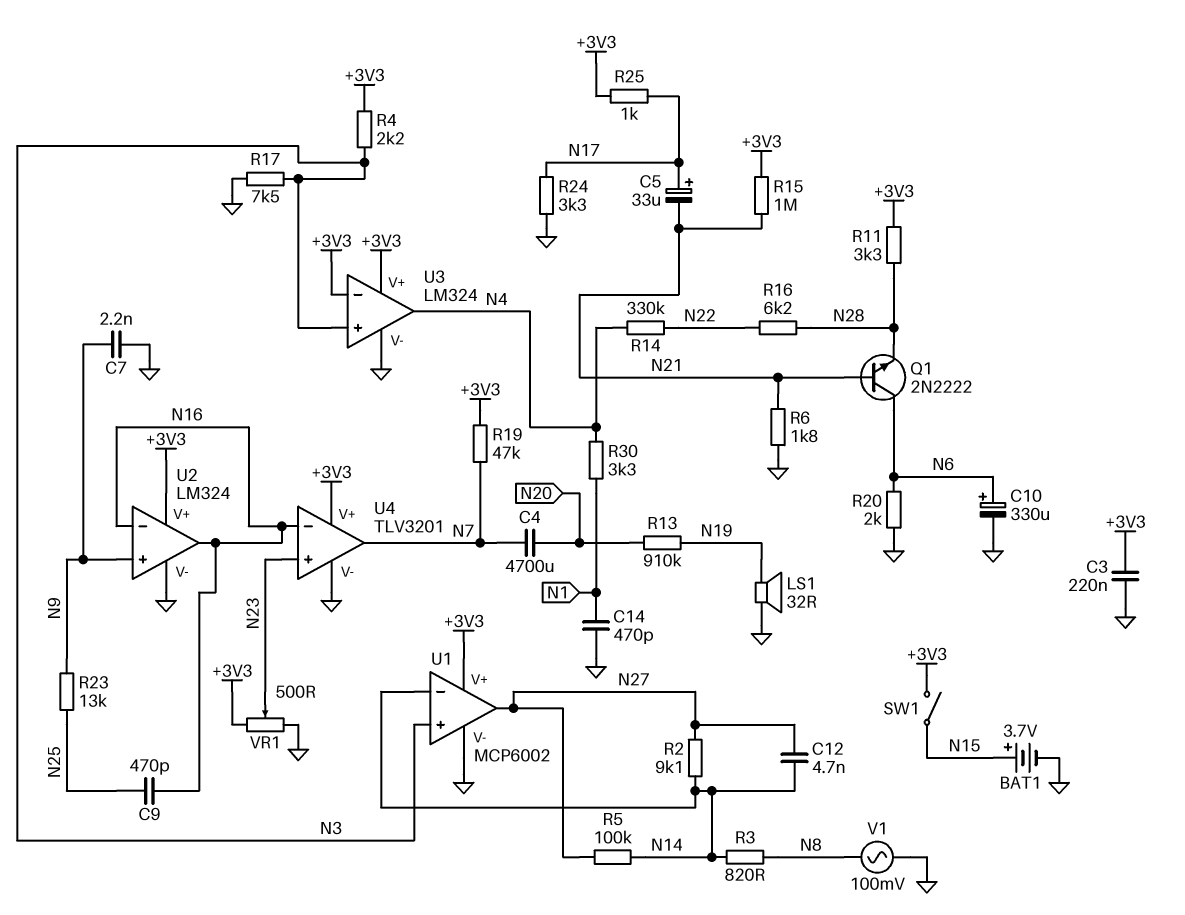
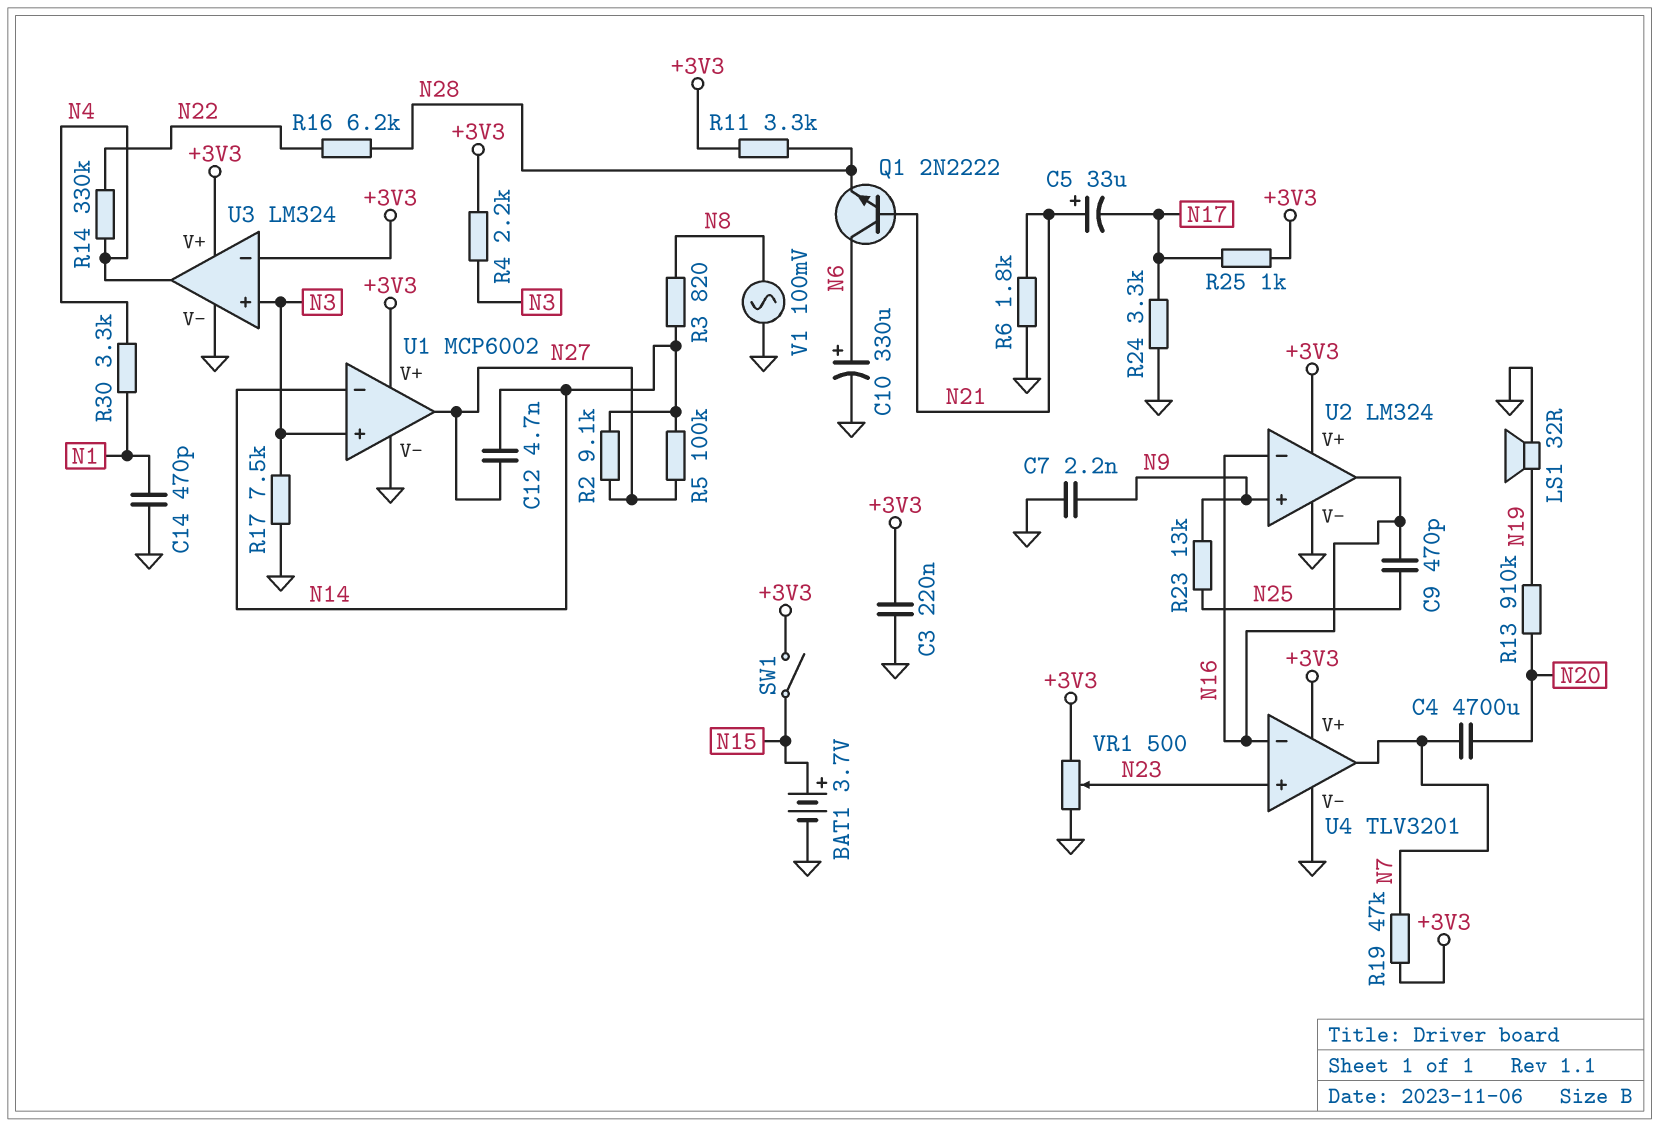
C5: 33uF (plus N17, minus N21) -> 33uF (plus N21, minus N17)
R15: 1M (+3V3, N21) -> none
R20: 2k (GND, N6) -> none

